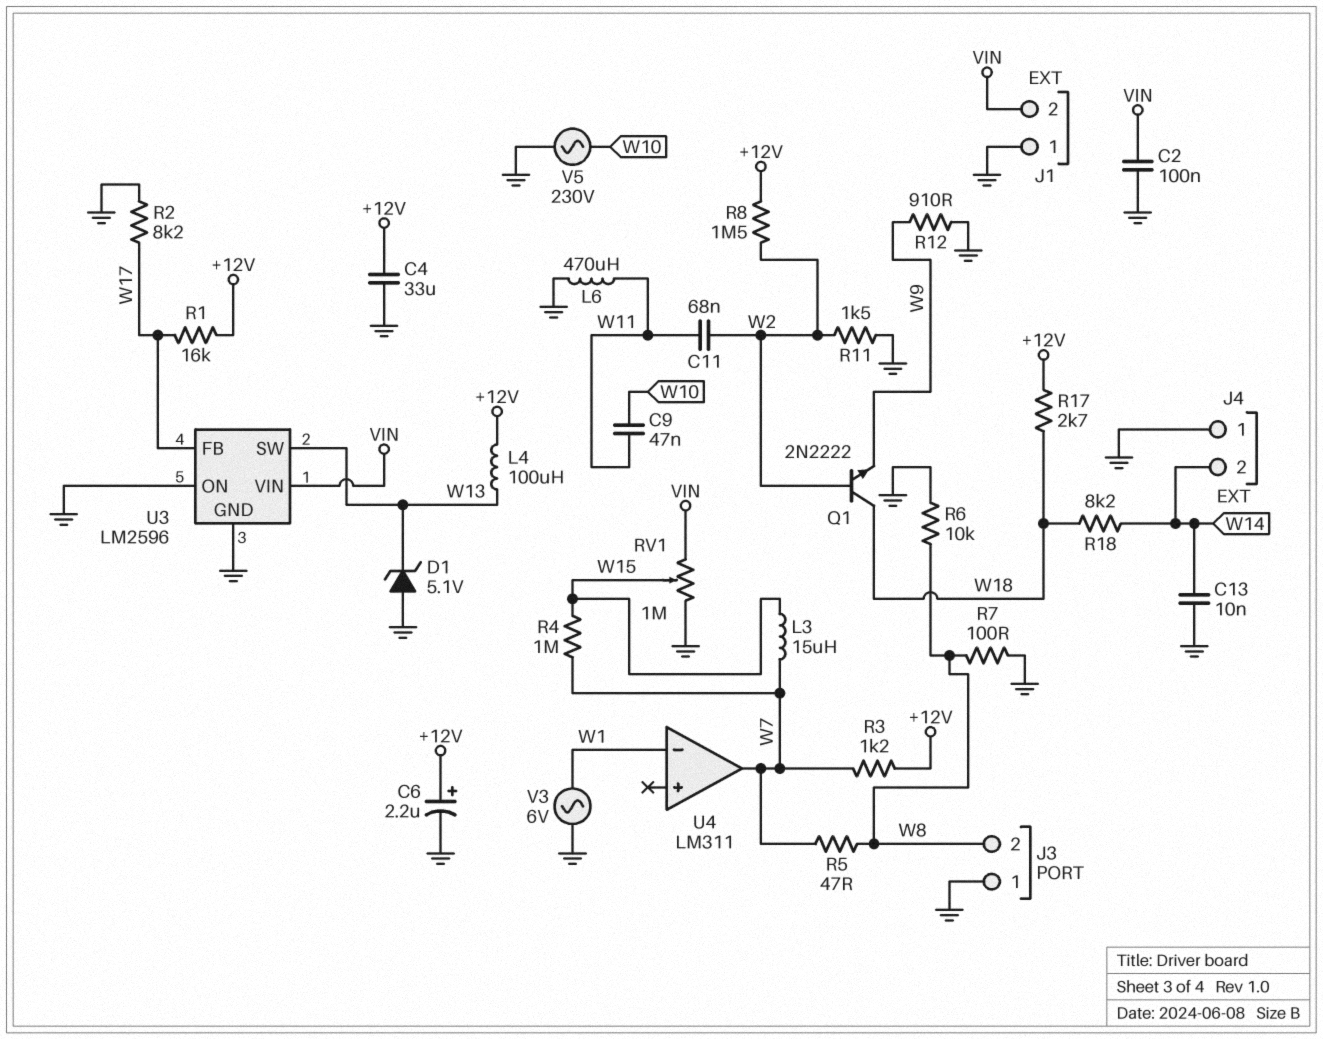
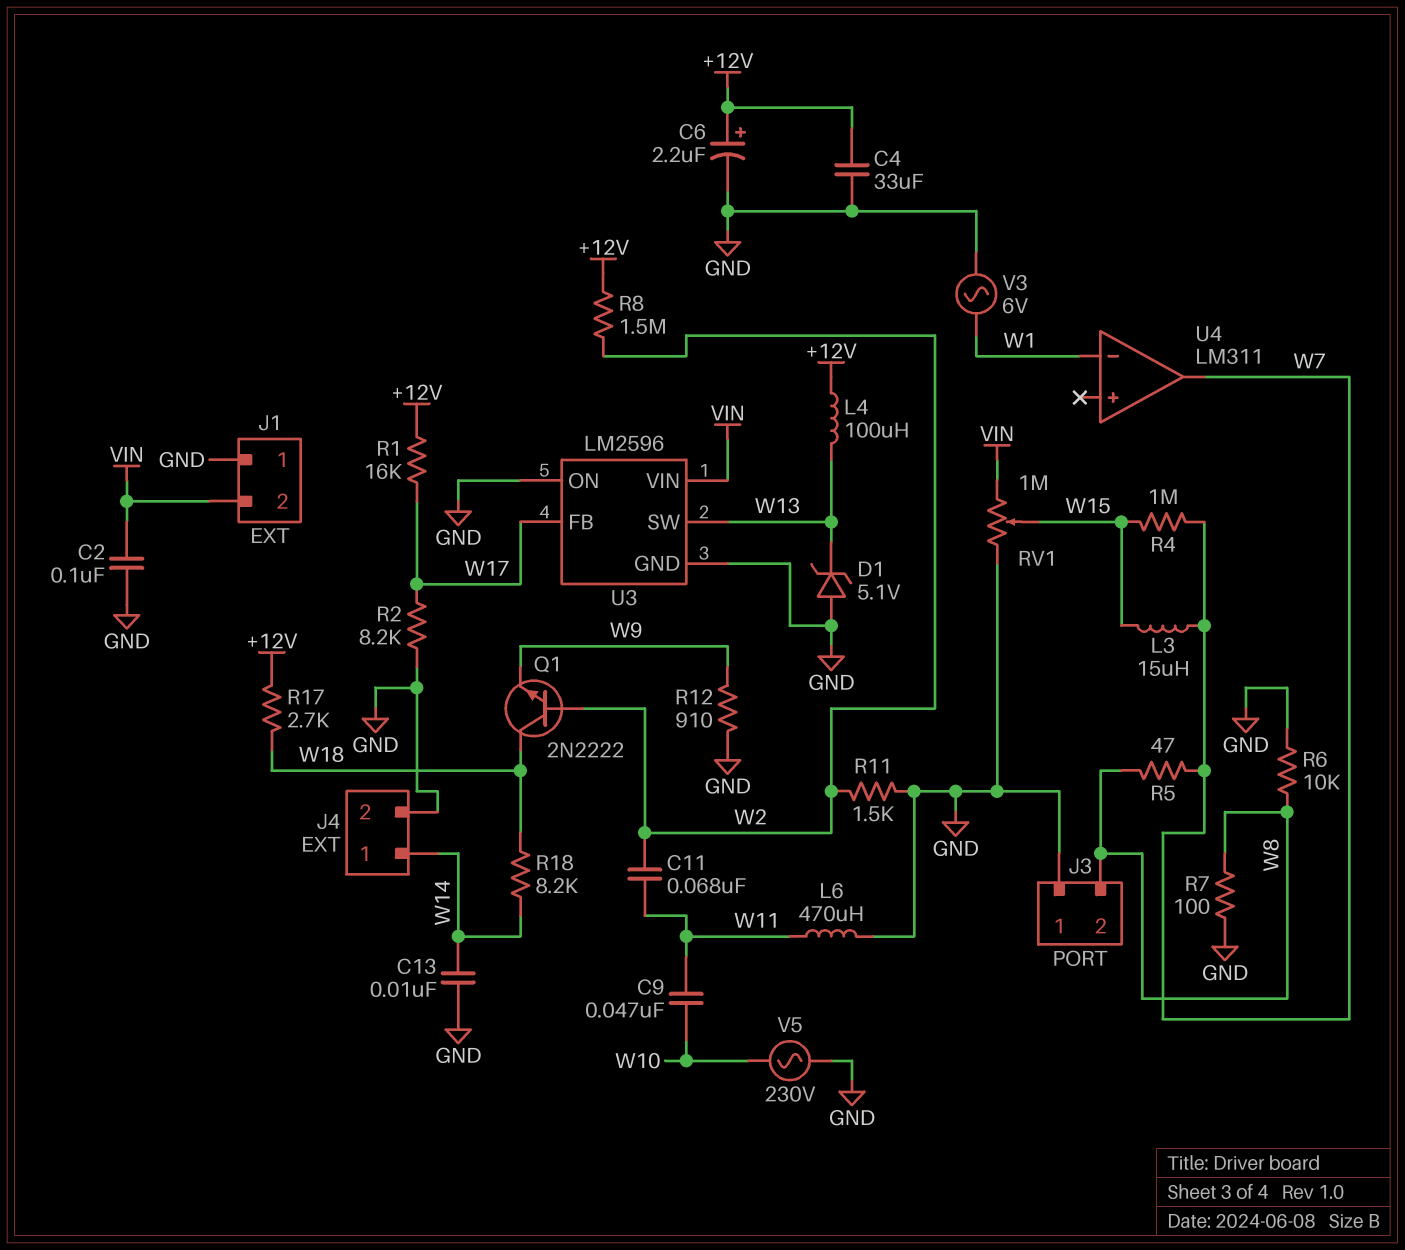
J4 pin 1: GND -> W14
J4 pin 2: W14 -> GND
R3: 1.2k (+12V, W7) -> none

